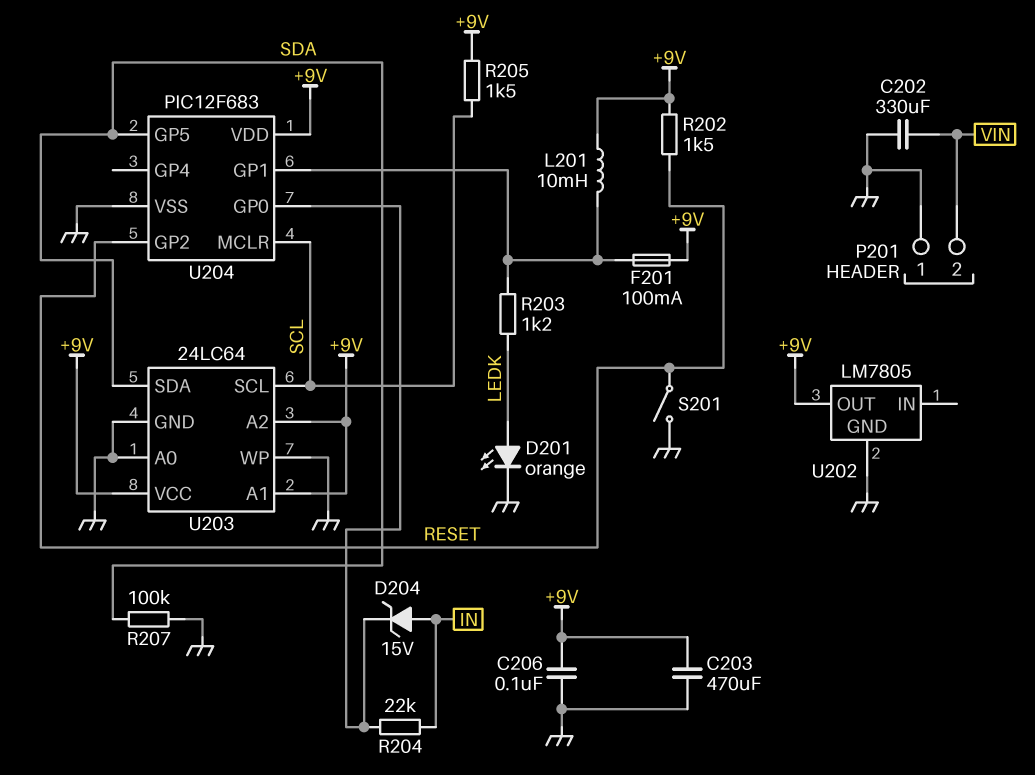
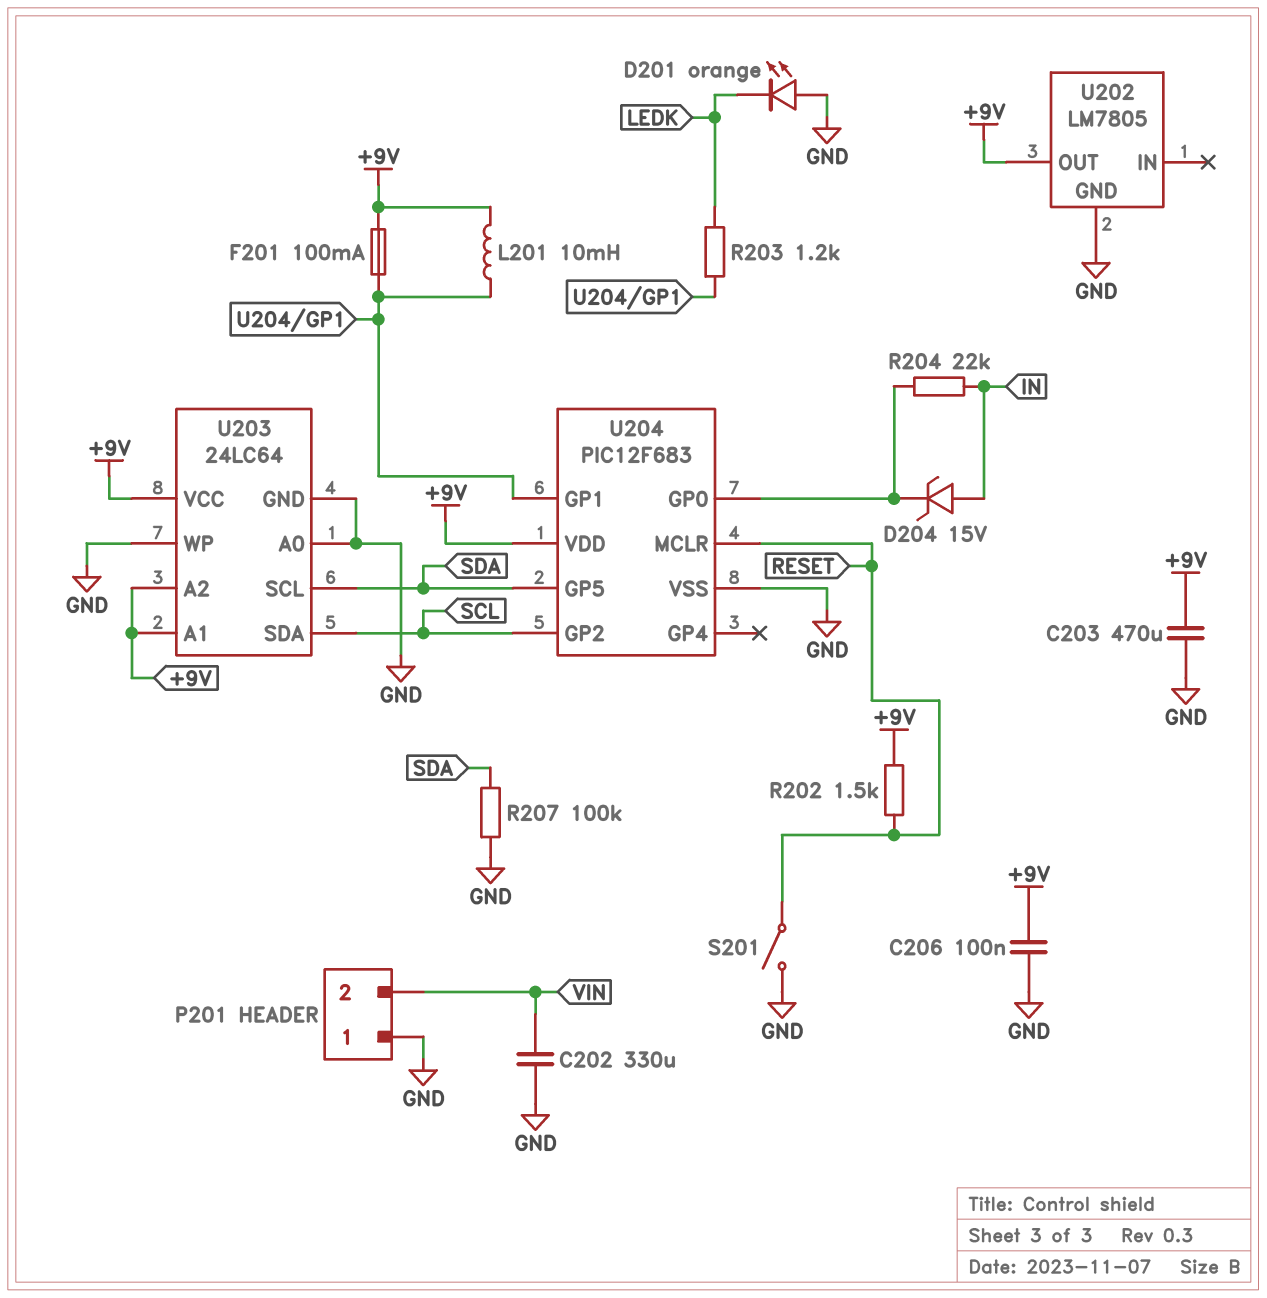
D201: LED orange (A LEDK, K GND) -> LED orange (A GND, K LEDK)
R205: 1.5k (+9V, SCL) -> none
U203 pin SCL: SCL -> SDA
U203 pin SDA: SDA -> SCL
U204 pin GP2: RESET -> SCL
U204 pin MCLR: SCL -> RESET

